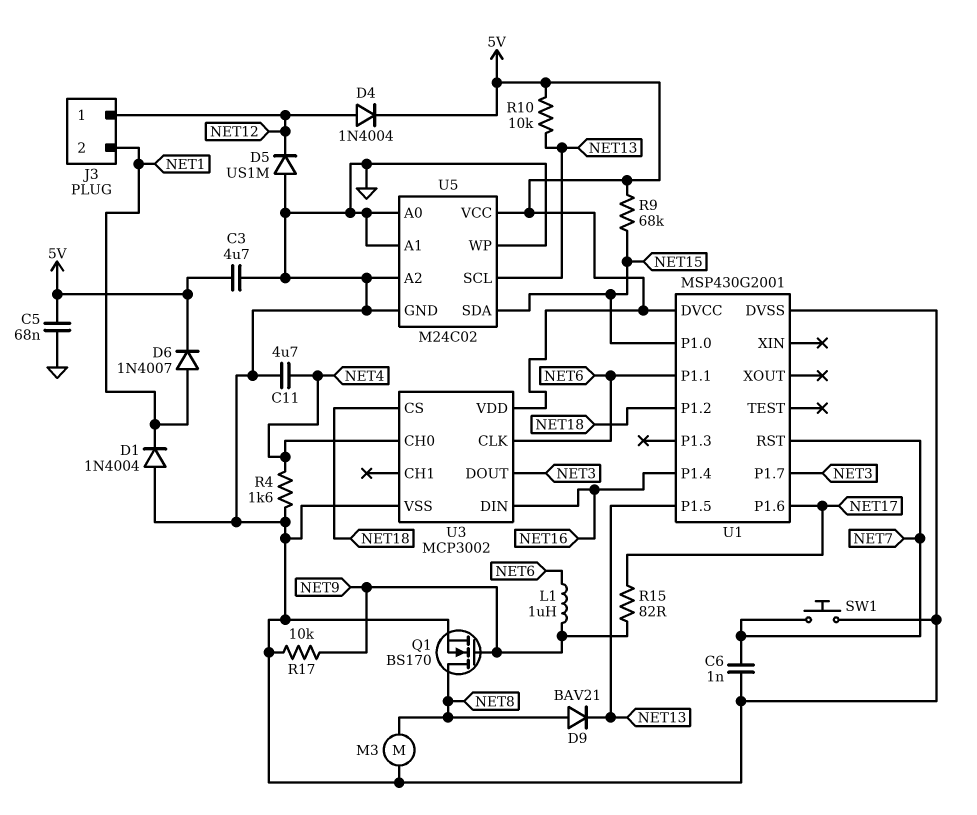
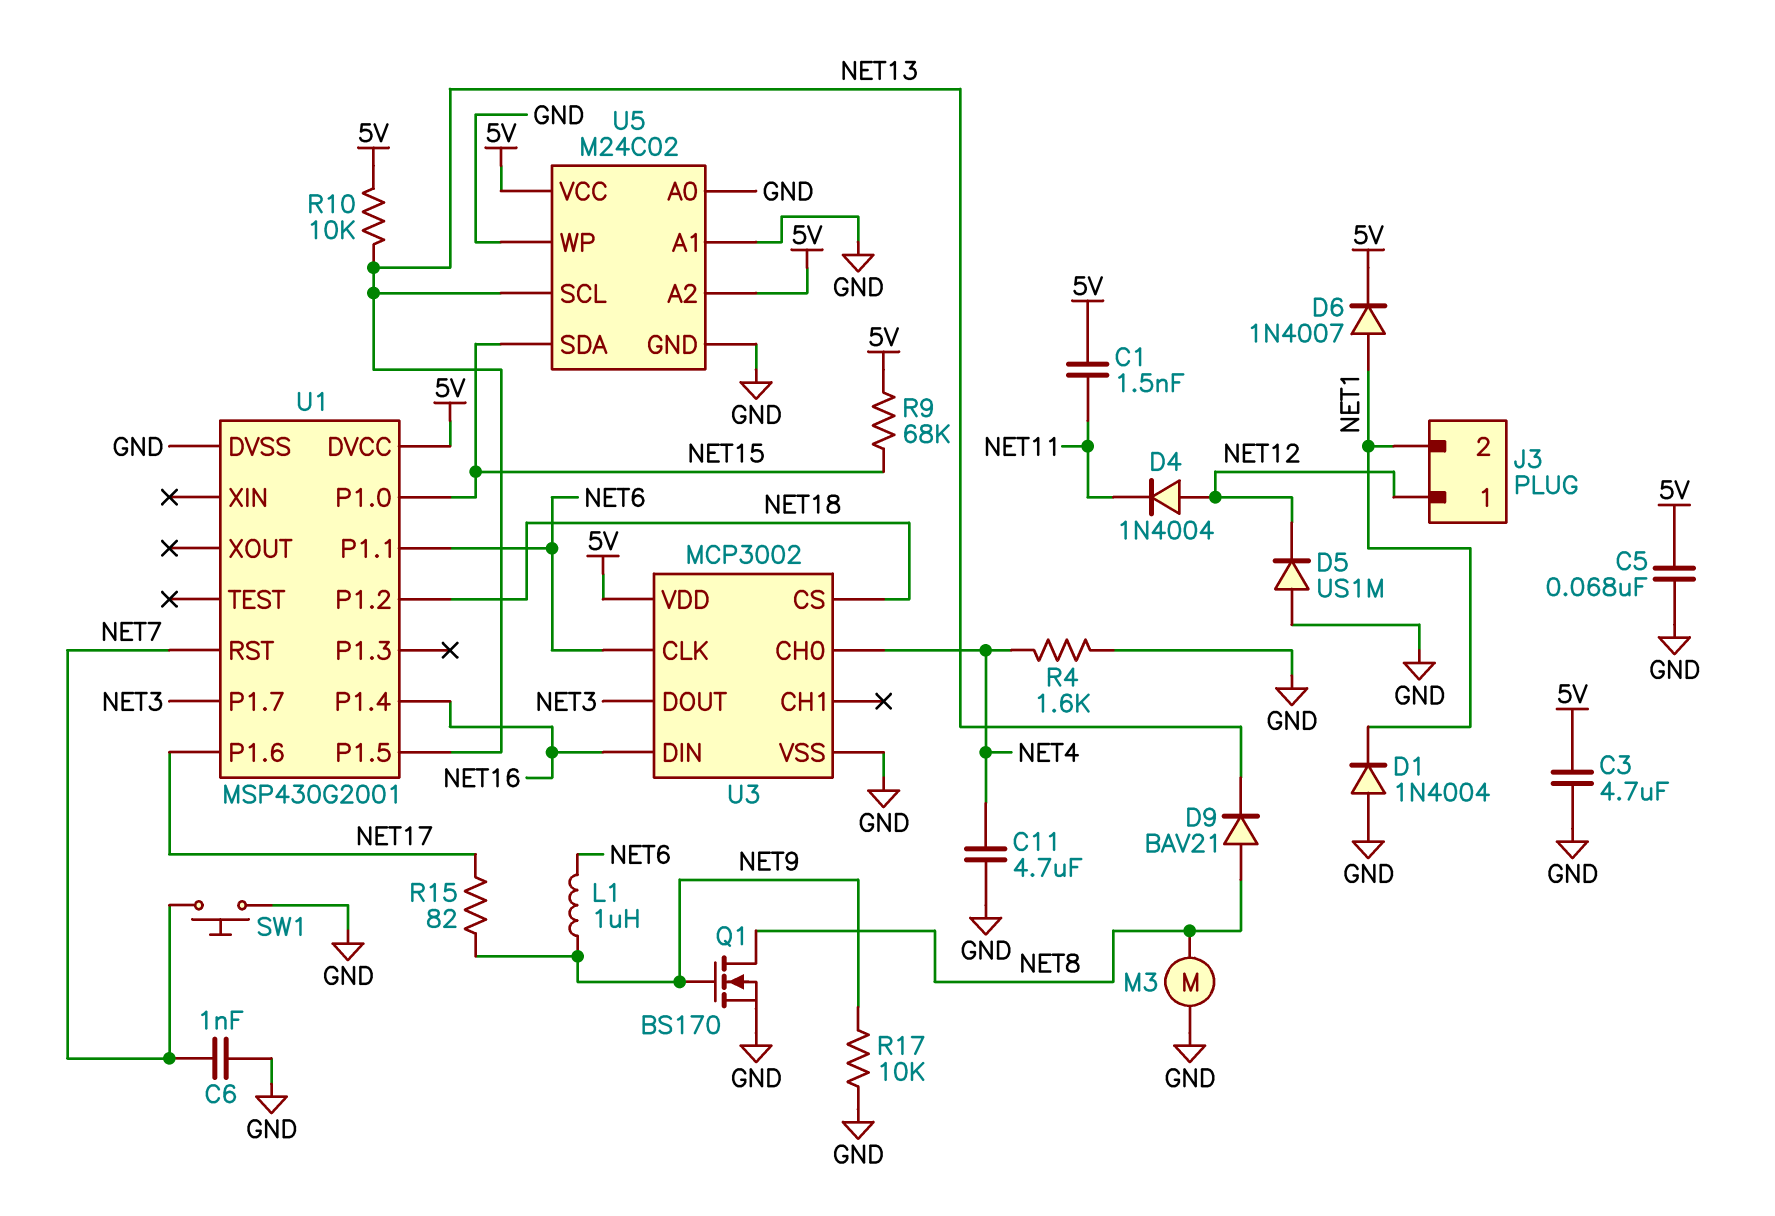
C1: none -> 1.5nF (5V, NET11)
D4: diode 1N4004 (A NET12, K 5V) -> diode 1N4004 (A NET12, K NET11)
U5 pin A2: GND -> 5V

